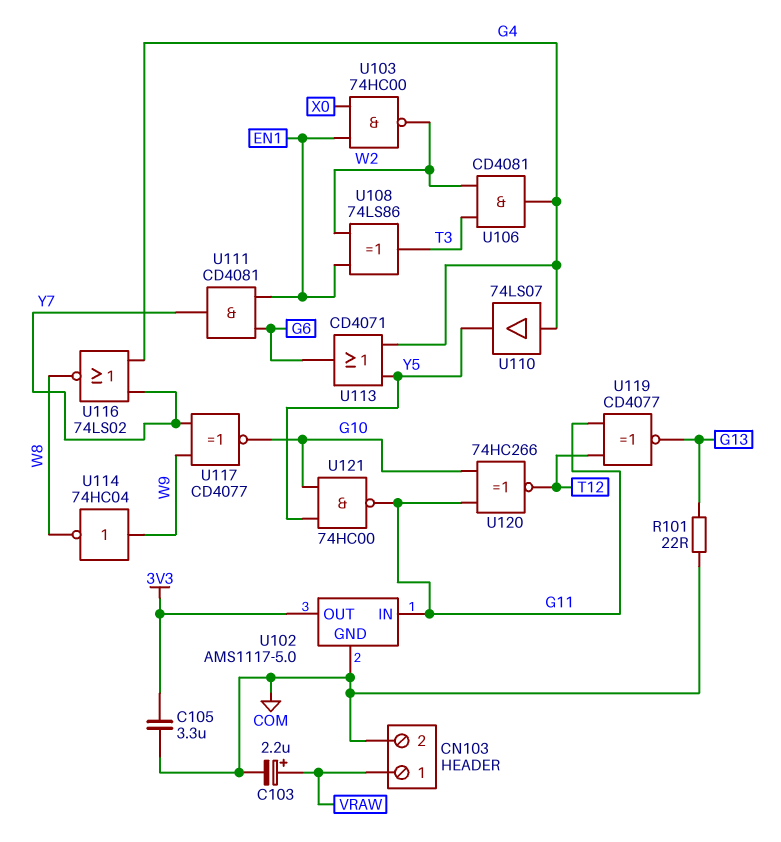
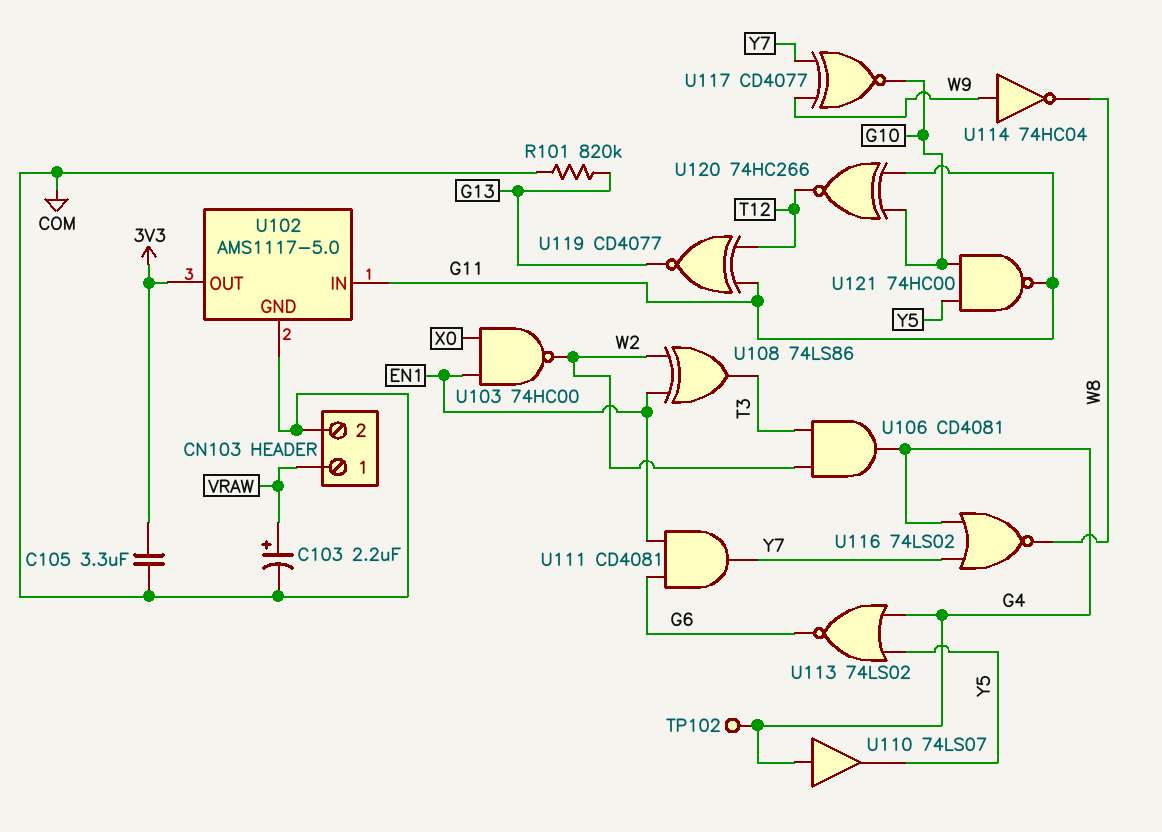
R101: 22 (COM, G13) -> 820k (COM, G13)
TP102: none -> test point (G4)
U113: OR CD4071 (in G4, in Y5, out G6) -> NOR 74LS02 (in G4, in Y5, out G6)

